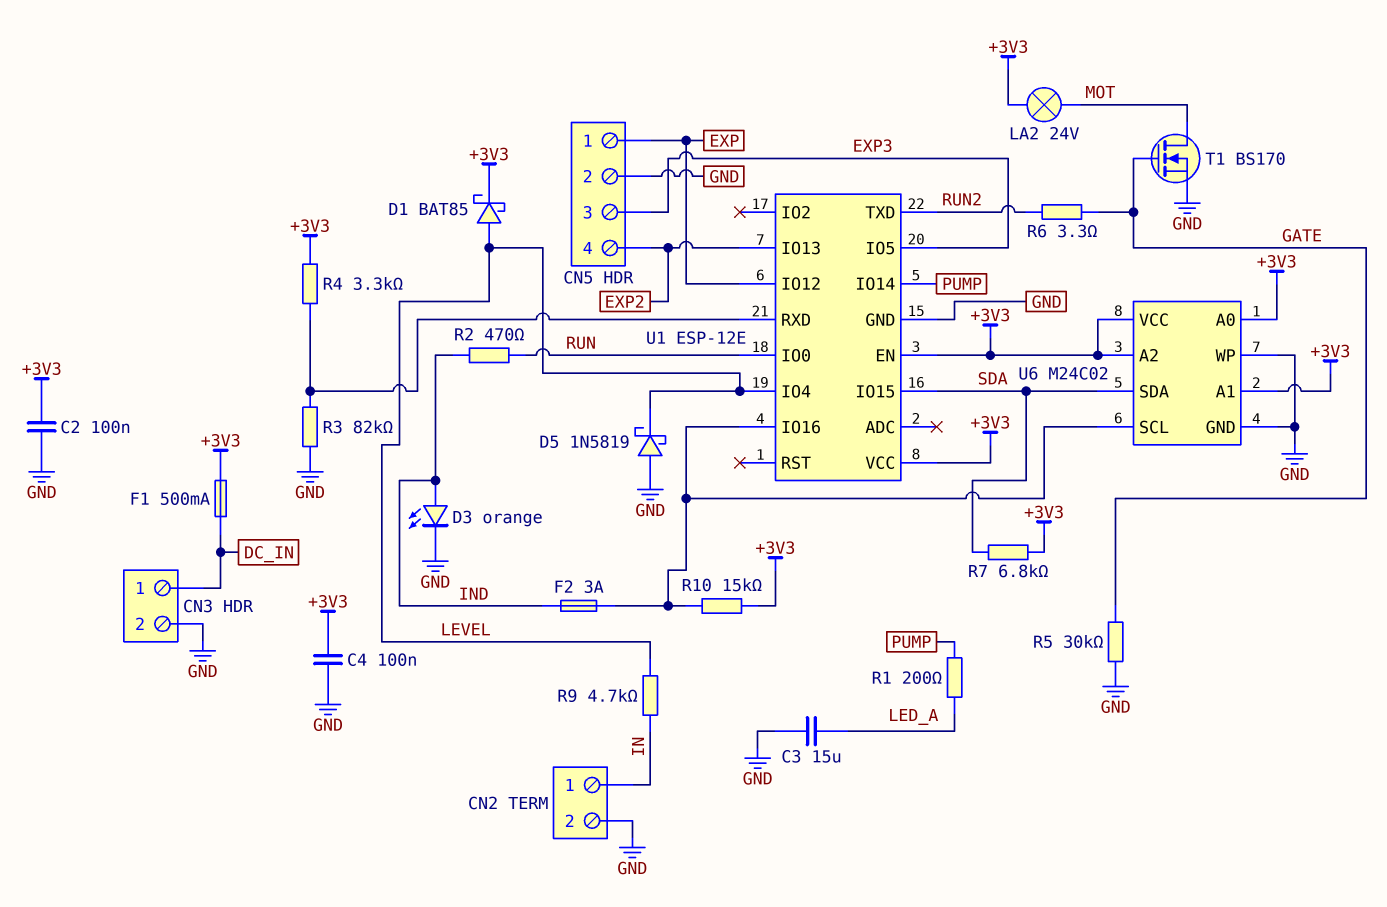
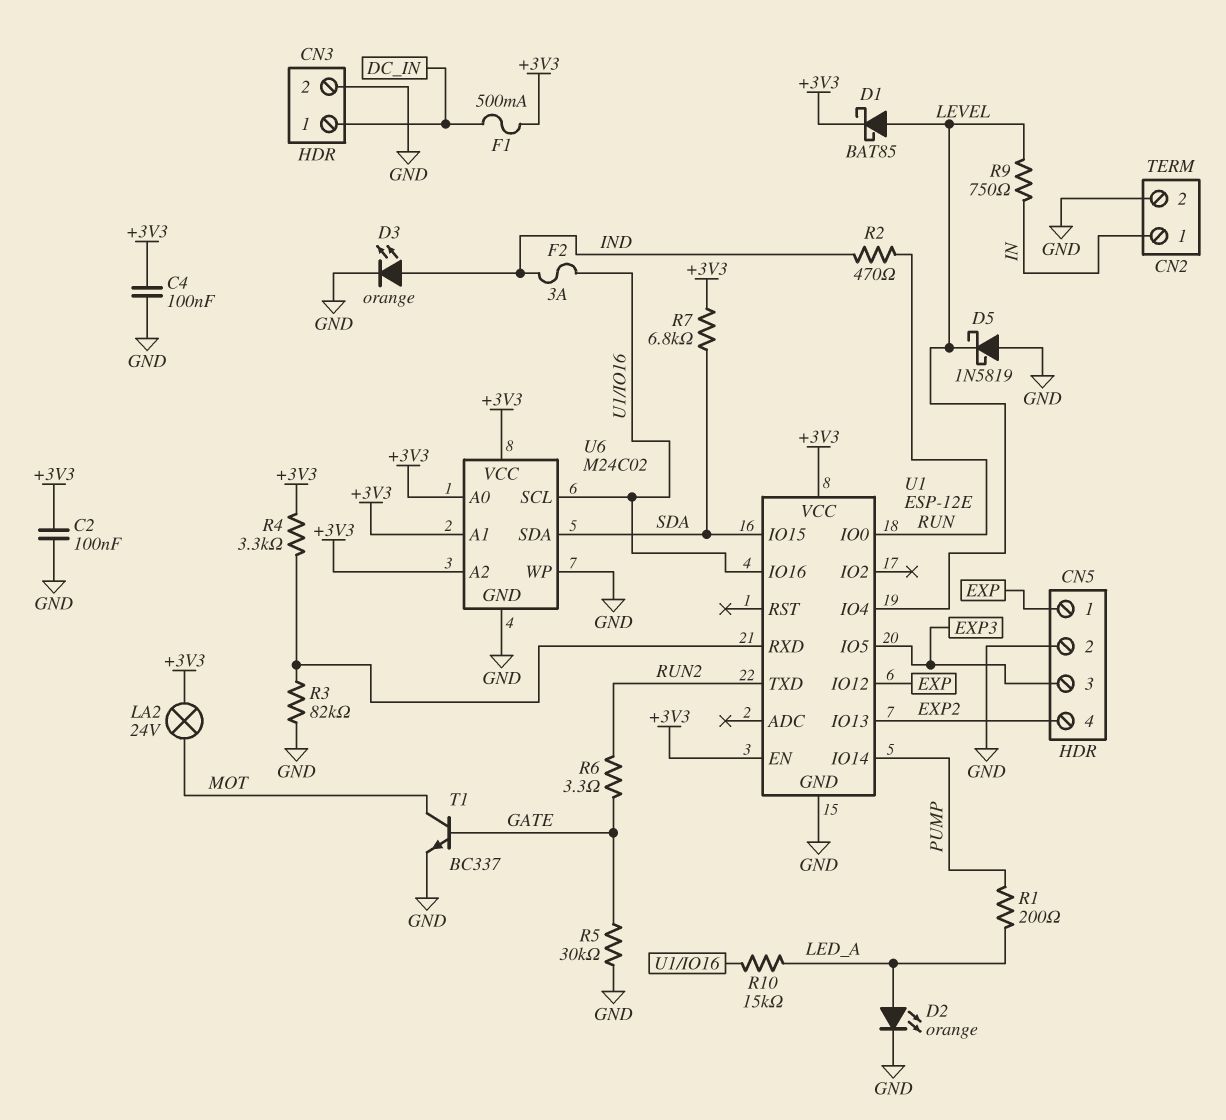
C3: 15uF (GND, LED_A) -> none
D2: none -> LED orange (A LED_A, K GND)
R9: 4.7k (IN, LEVEL) -> 750 (IN, LEVEL)
R10: 15k (+3V3, U1/IO16) -> 15k (LED_A, U1/IO16)
T1: NMOS BS170 (G GATE, D MOT, S GND) -> NPN BC337 (B GATE, C MOT, E GND)

